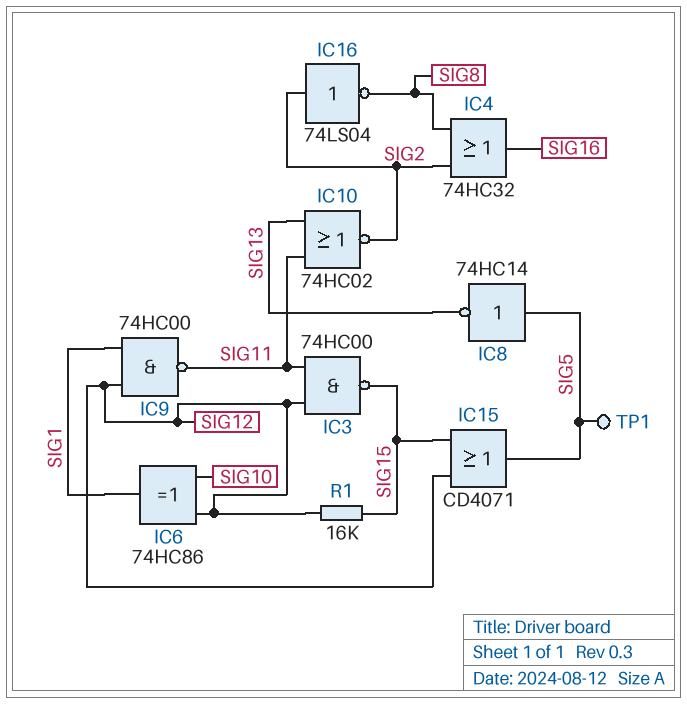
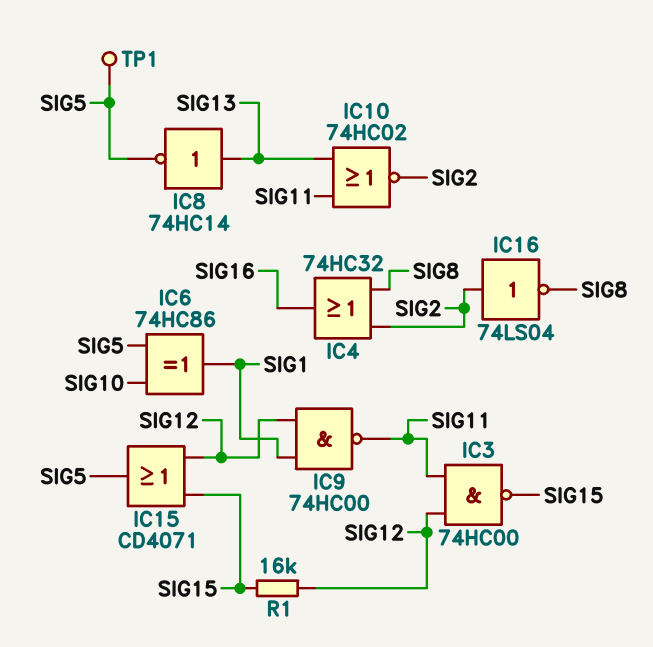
IC6: XOR 74HC86 (in SIG10, in SIG12, out SIG1) -> XOR 74HC86 (in SIG5, in SIG10, out SIG1)
IC8: NOT 74HC14 (in SIG5, out SIG13) -> NOT 74HC14 (in SIG13, out SIG5)

